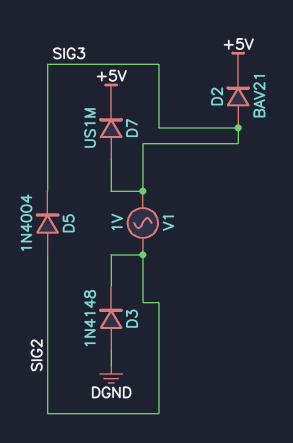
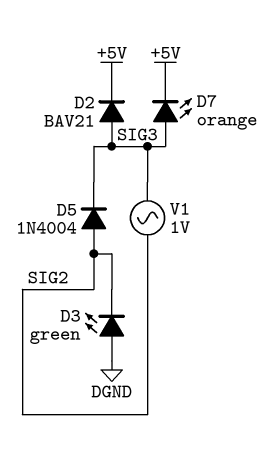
D3: diode 1N4148 (A DGND, K SIG2) -> LED green (A DGND, K SIG2)
D7: diode US1M (A SIG3, K +5V) -> LED orange (A SIG3, K +5V)

